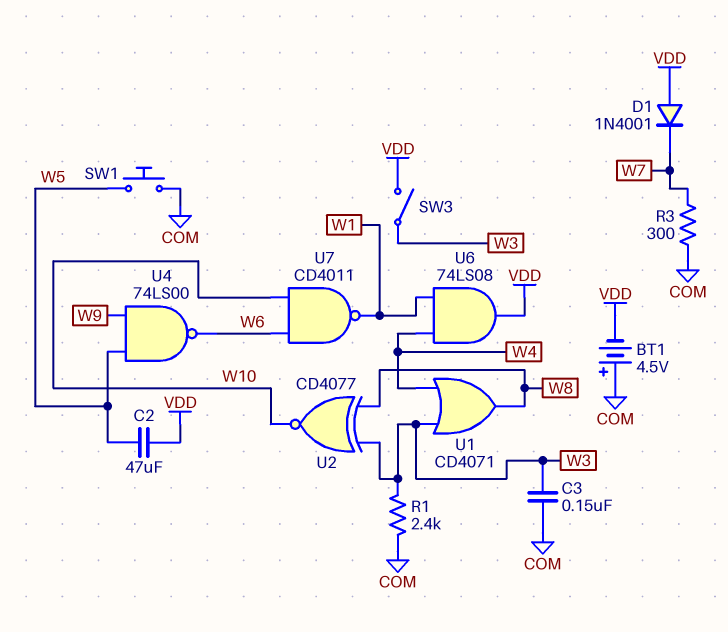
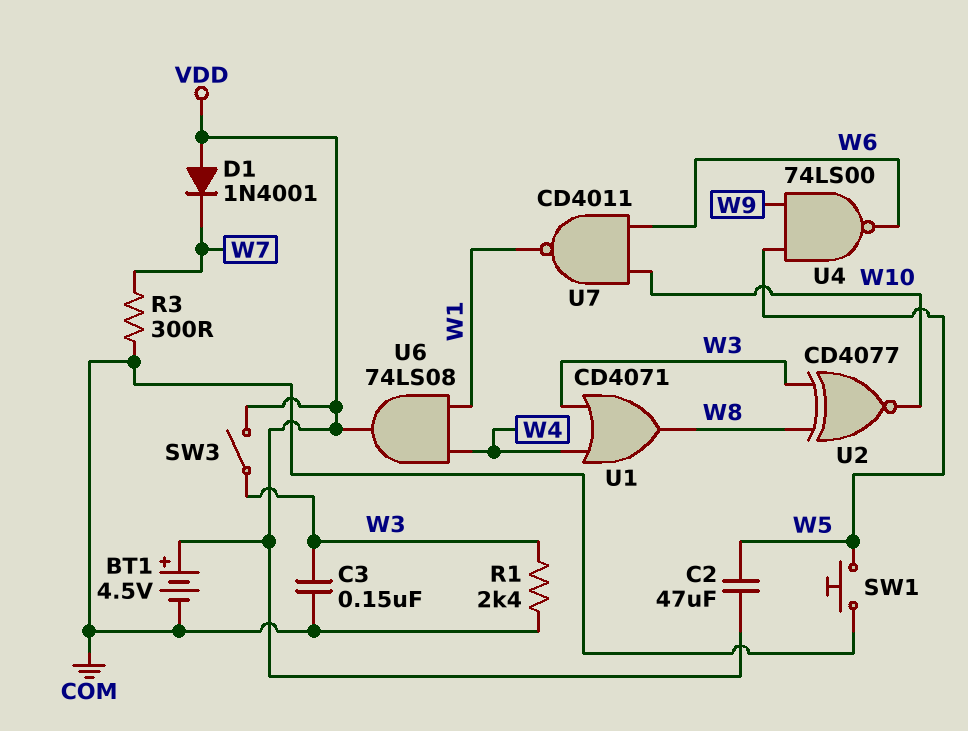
BT1: 4.5V (plus COM, minus VDD) -> 4.5V (plus VDD, minus COM)

